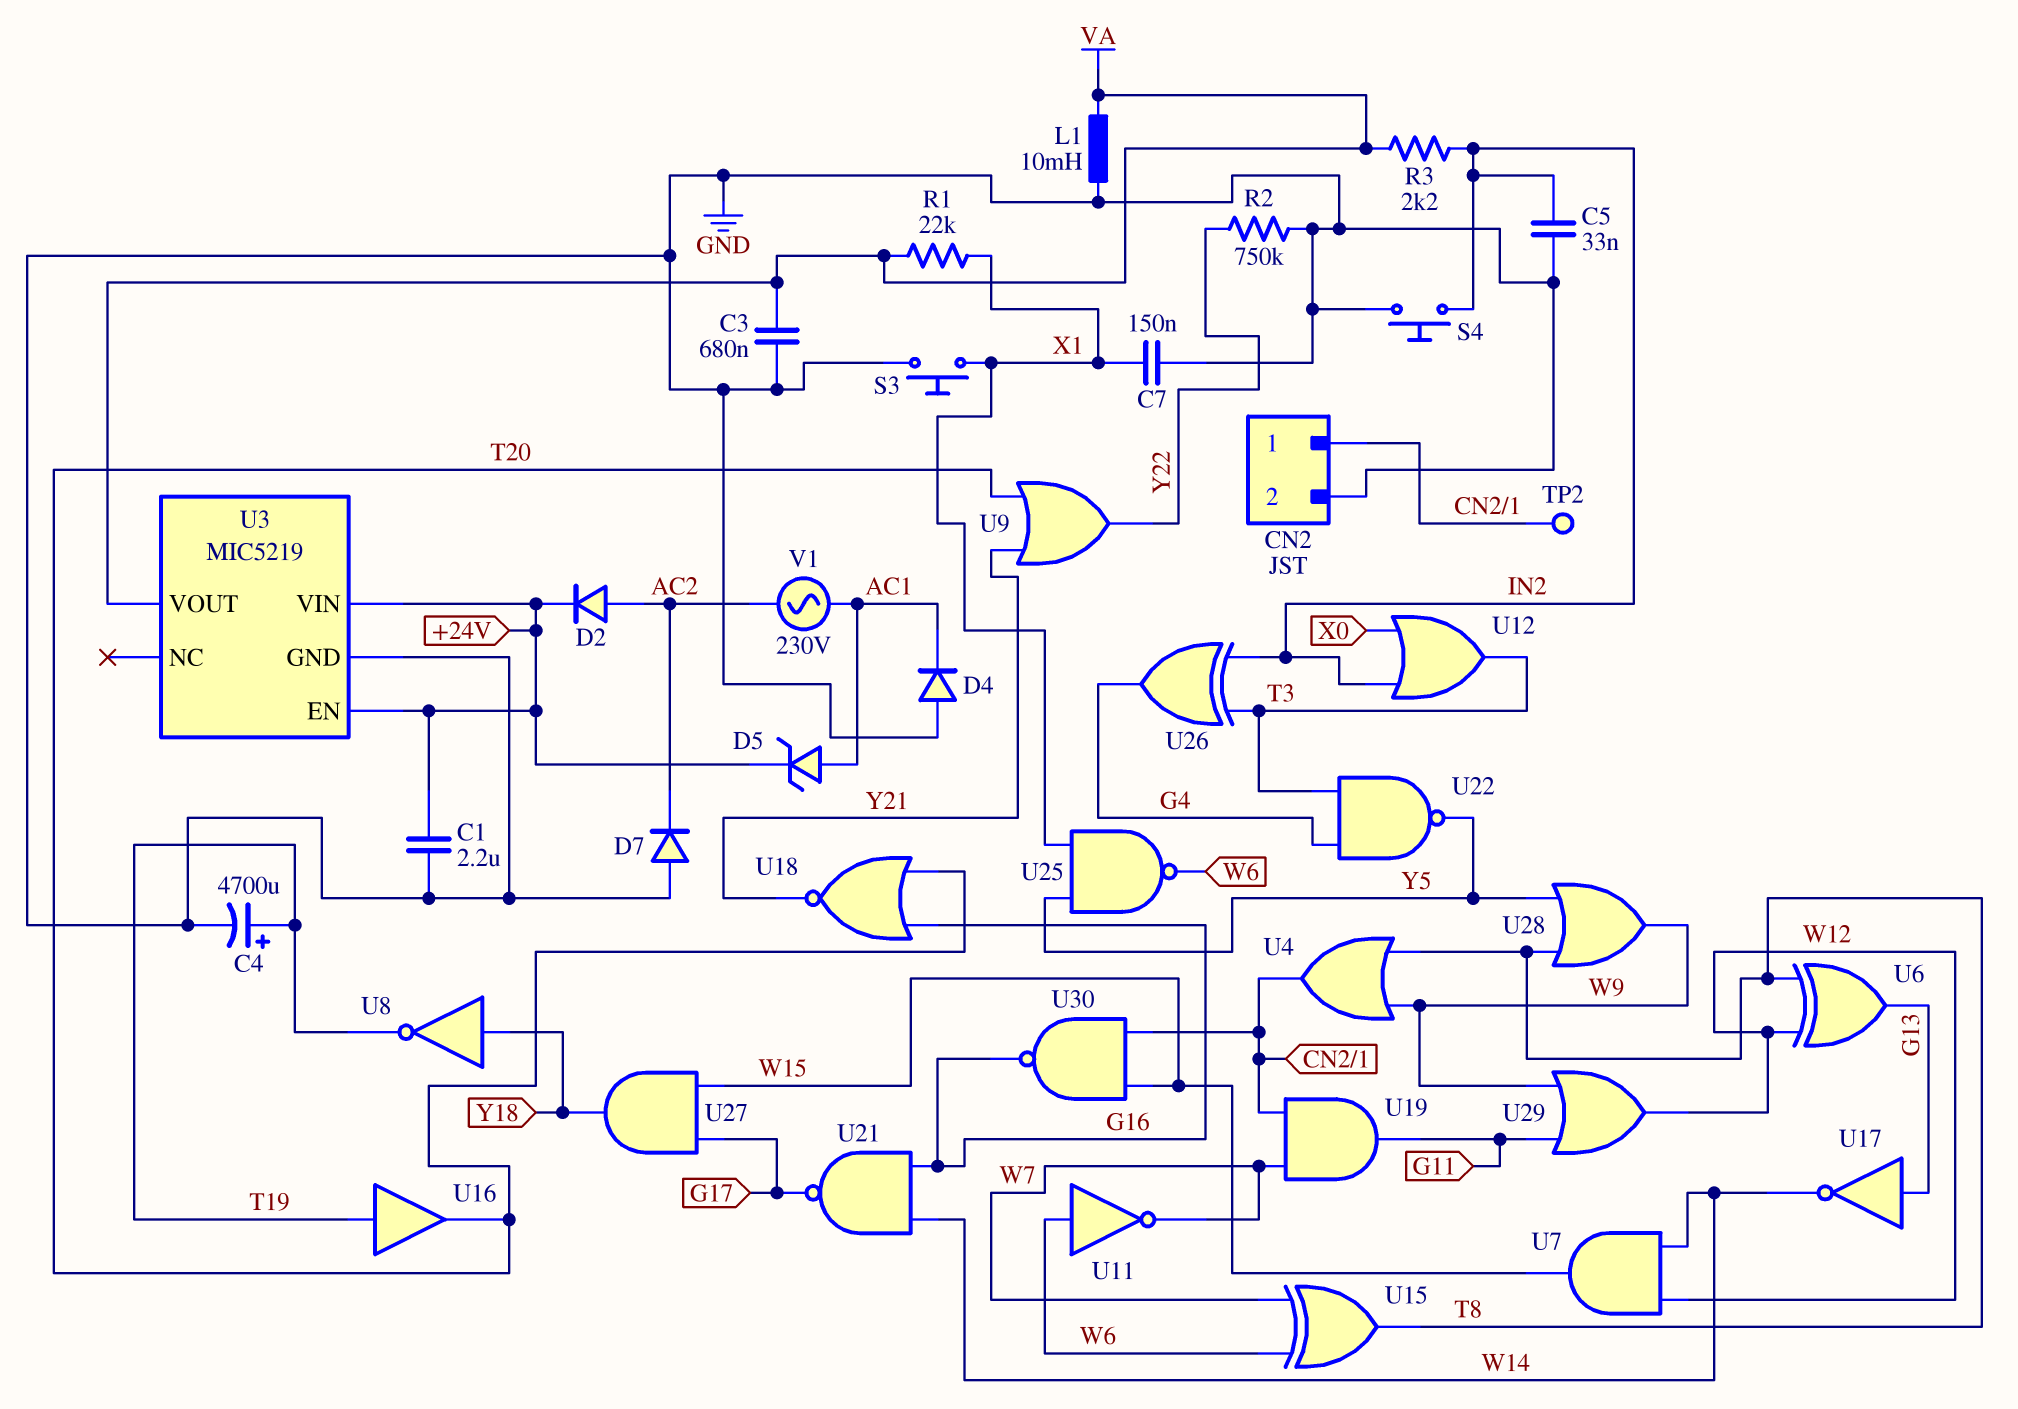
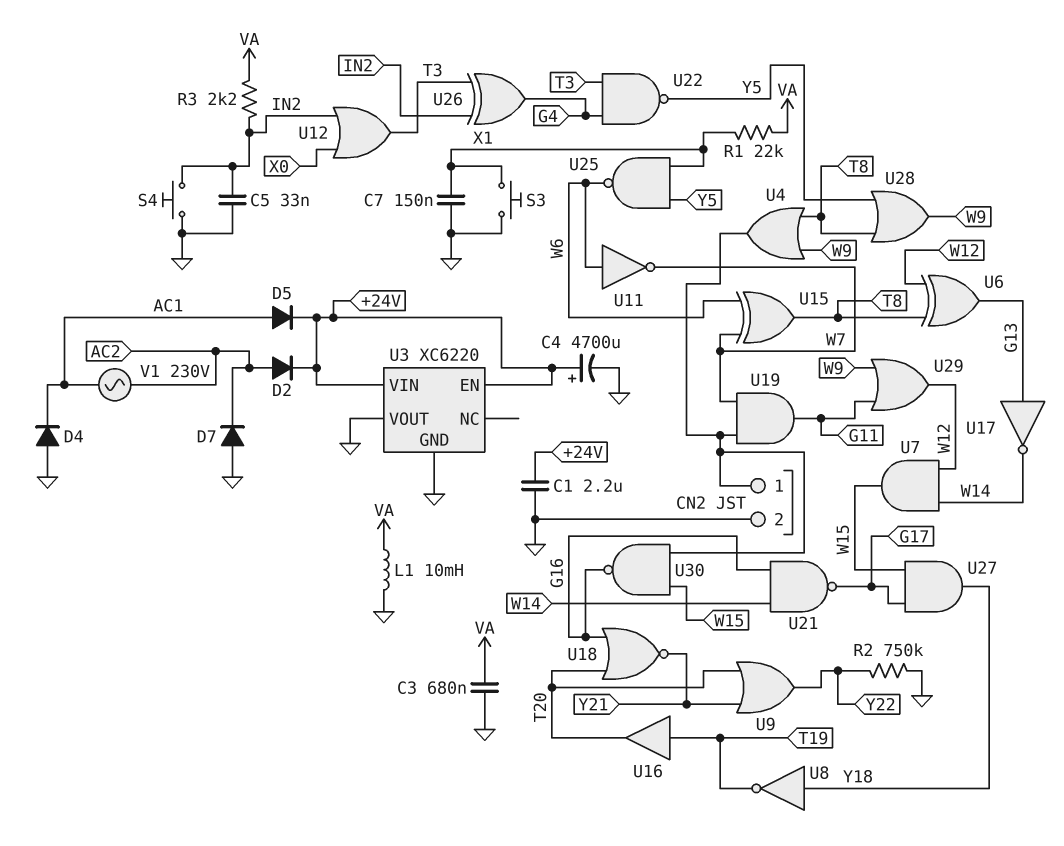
C4: 4700uF (plus T19, minus GND) -> 4700uF (plus +24V, minus GND)
D5: zener (A AC1, K +24V) -> diode (A AC1, K +24V)
TP2: test point (CN2/1) -> none
U3: MIC5219 -> XC6220
U3 pin VOUT: VA -> GND

